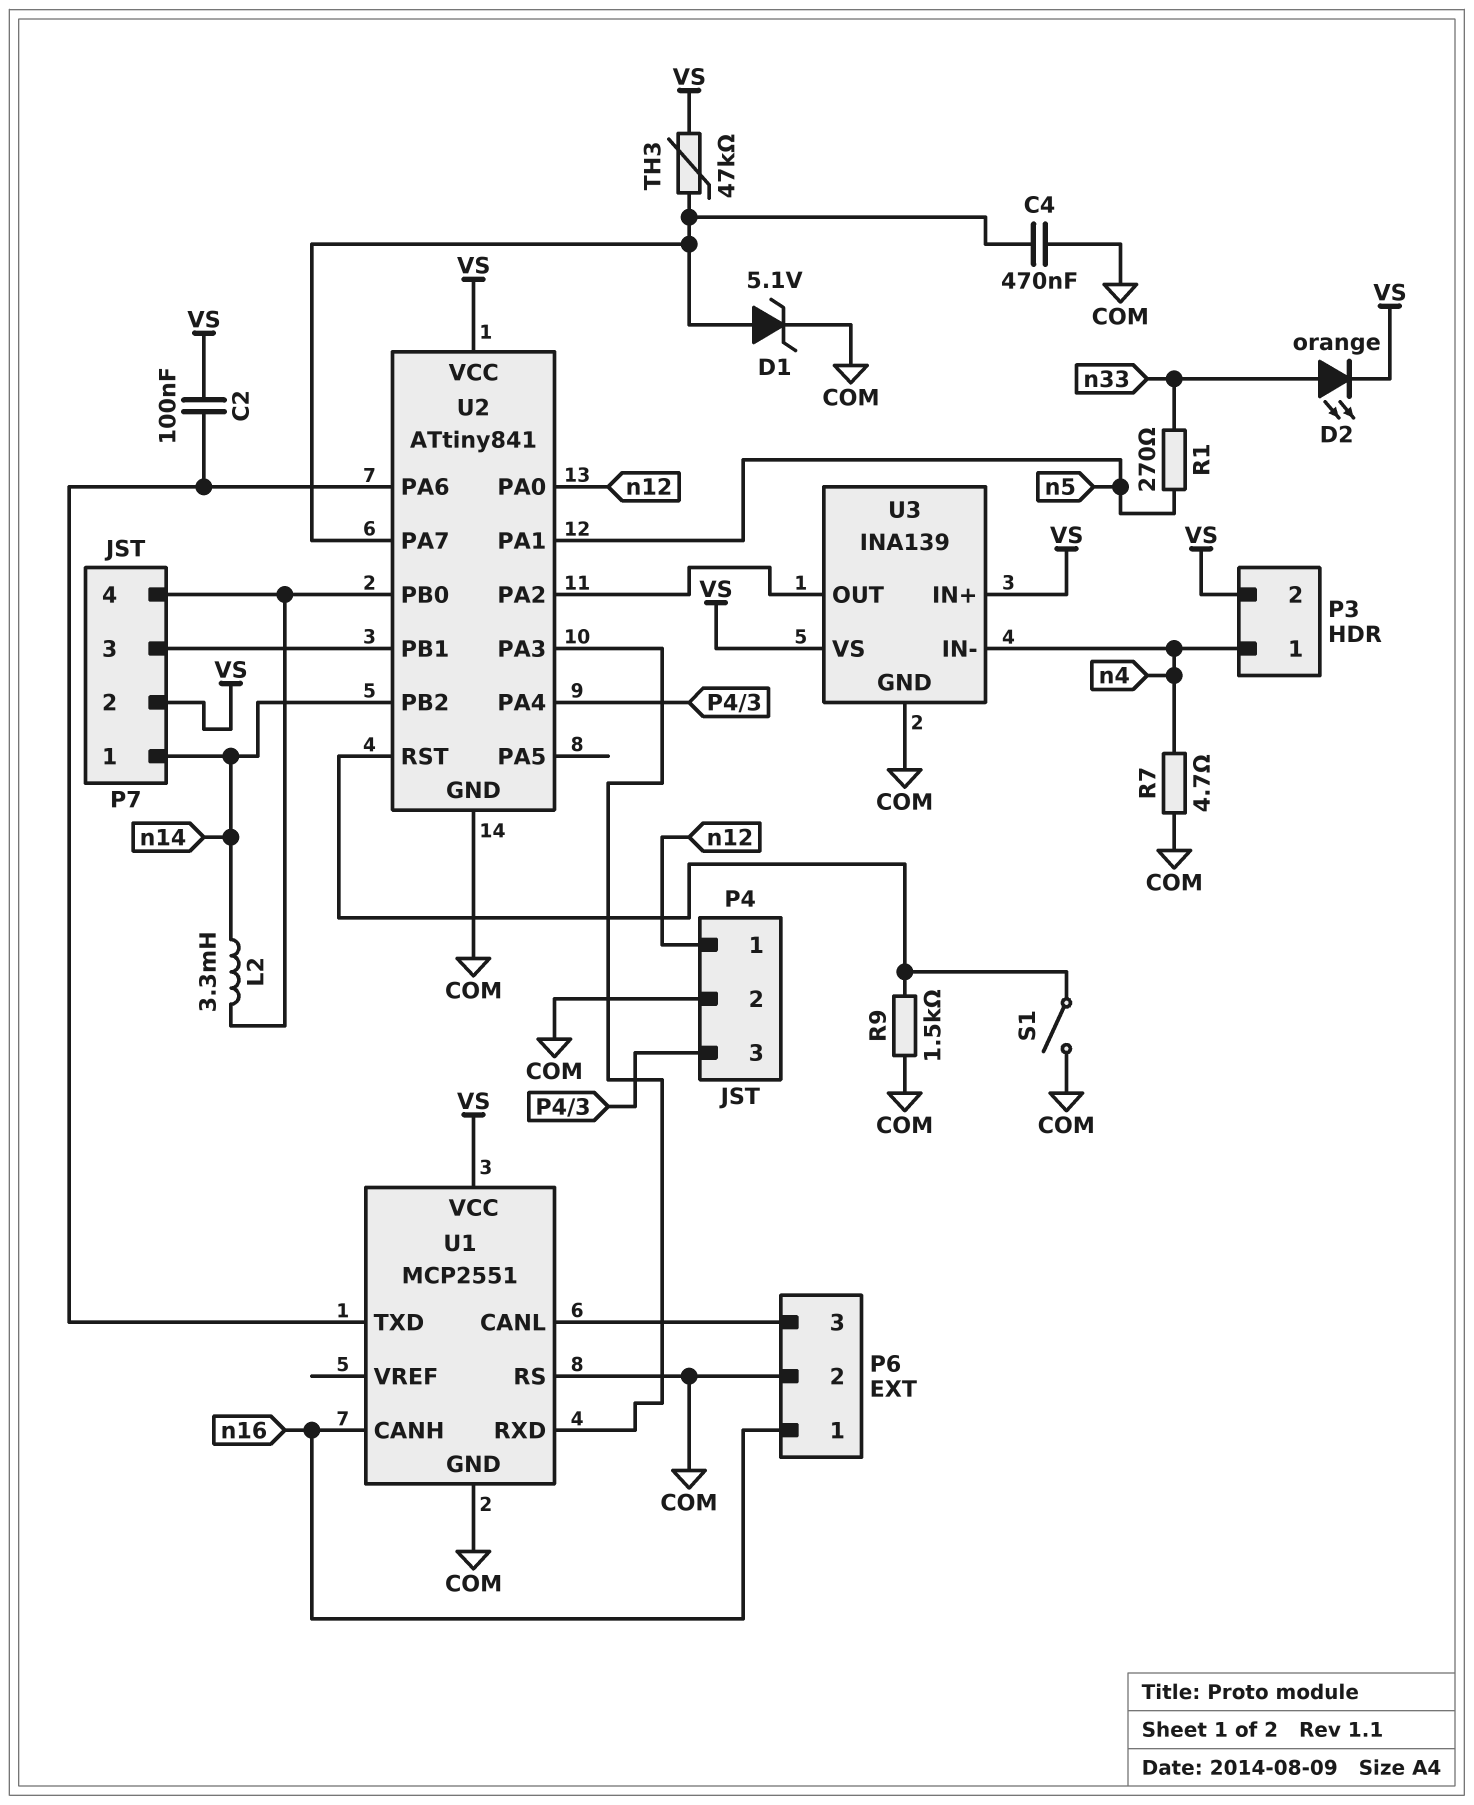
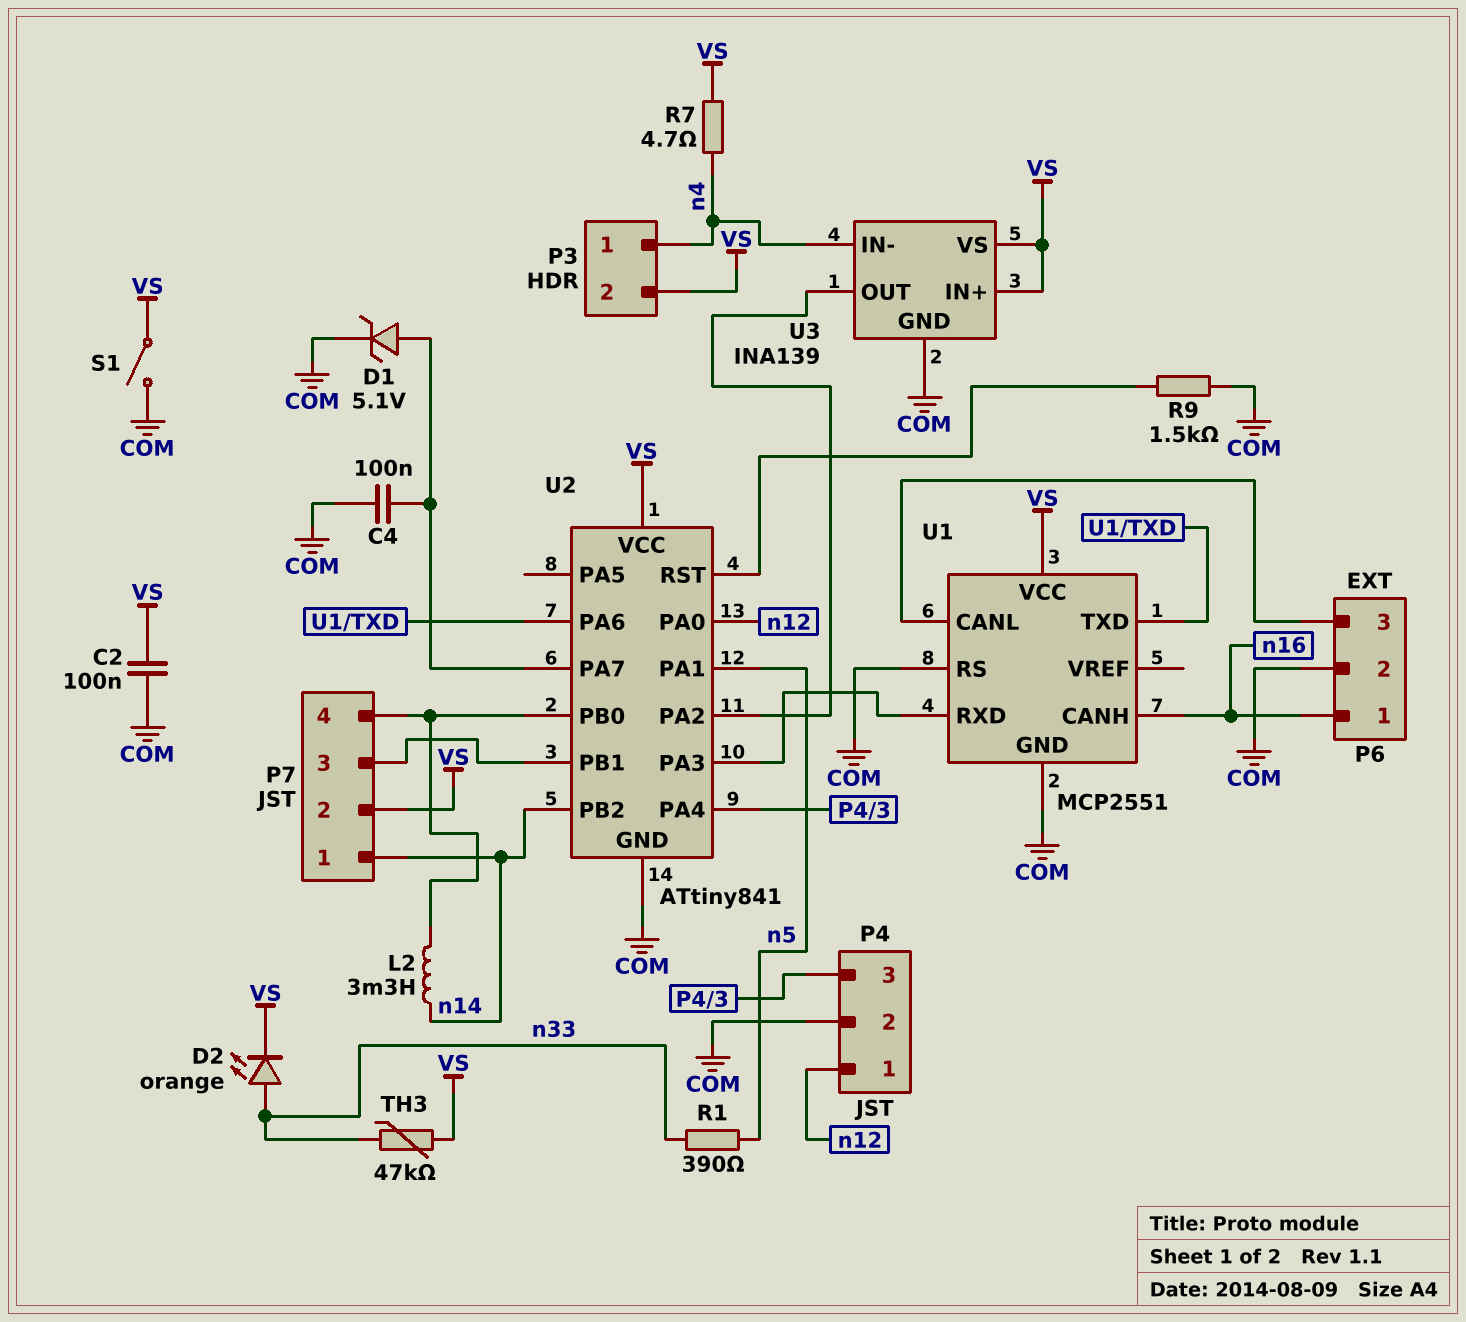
C2: 100nF (U1/TXD, VS) -> 100nF (COM, VS)
C4: 470nF (COM, U2/PA7) -> 100nF (COM, U2/PA7)
R1: 270 (n5, n33) -> 390 (n5, n33)
R7: 4.7 (COM, n4) -> 4.7 (VS, n4)
S1: switch (COM, U2/RST) -> switch (COM, VS)
TH3: 47k (U2/PA7, VS) -> 47k (VS, n33)

